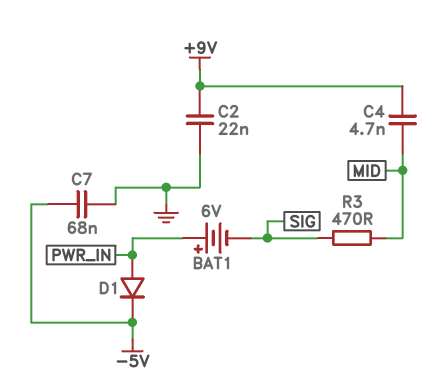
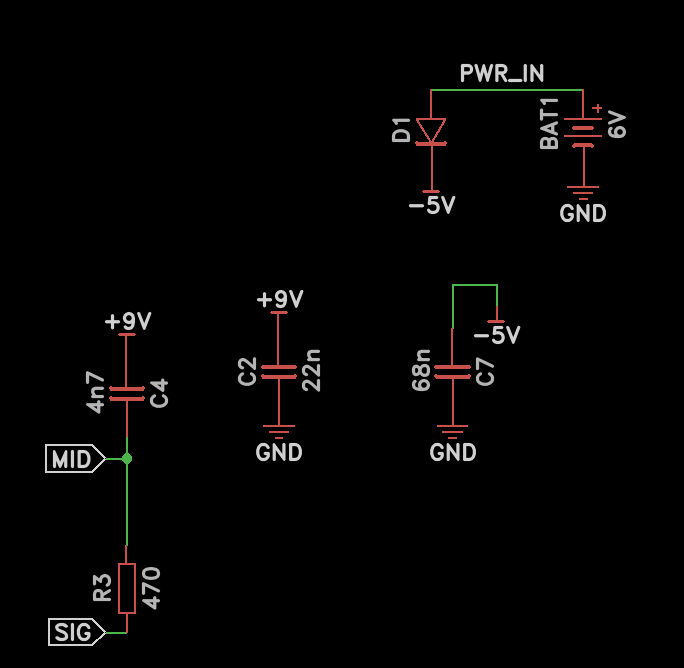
BAT1: 6V (plus PWR_IN, minus SIG) -> 6V (plus PWR_IN, minus GND)

